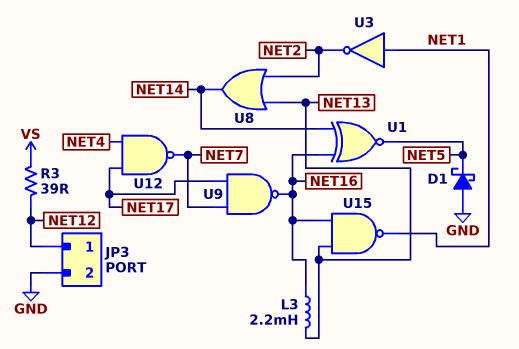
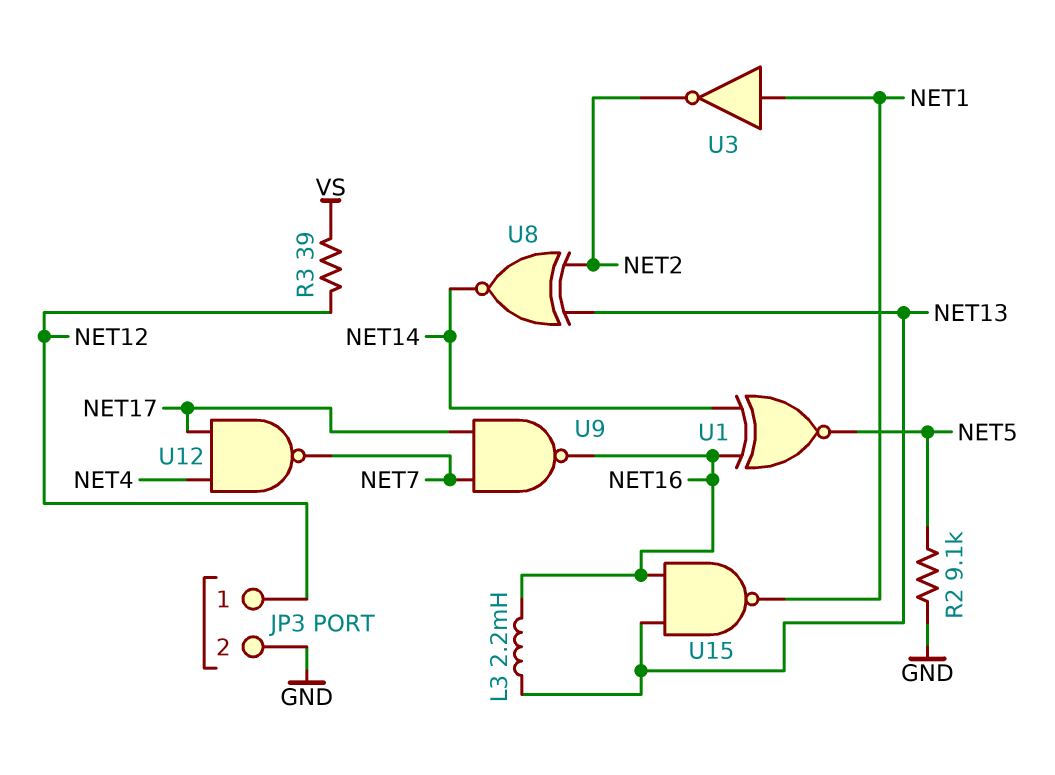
D1: schottky (A GND, K NET5) -> none
R2: none -> 9.1k (GND, NET5)
U8: OR (in NET2, in NET13, out NET14) -> XNOR (in NET2, in NET13, out NET14)

